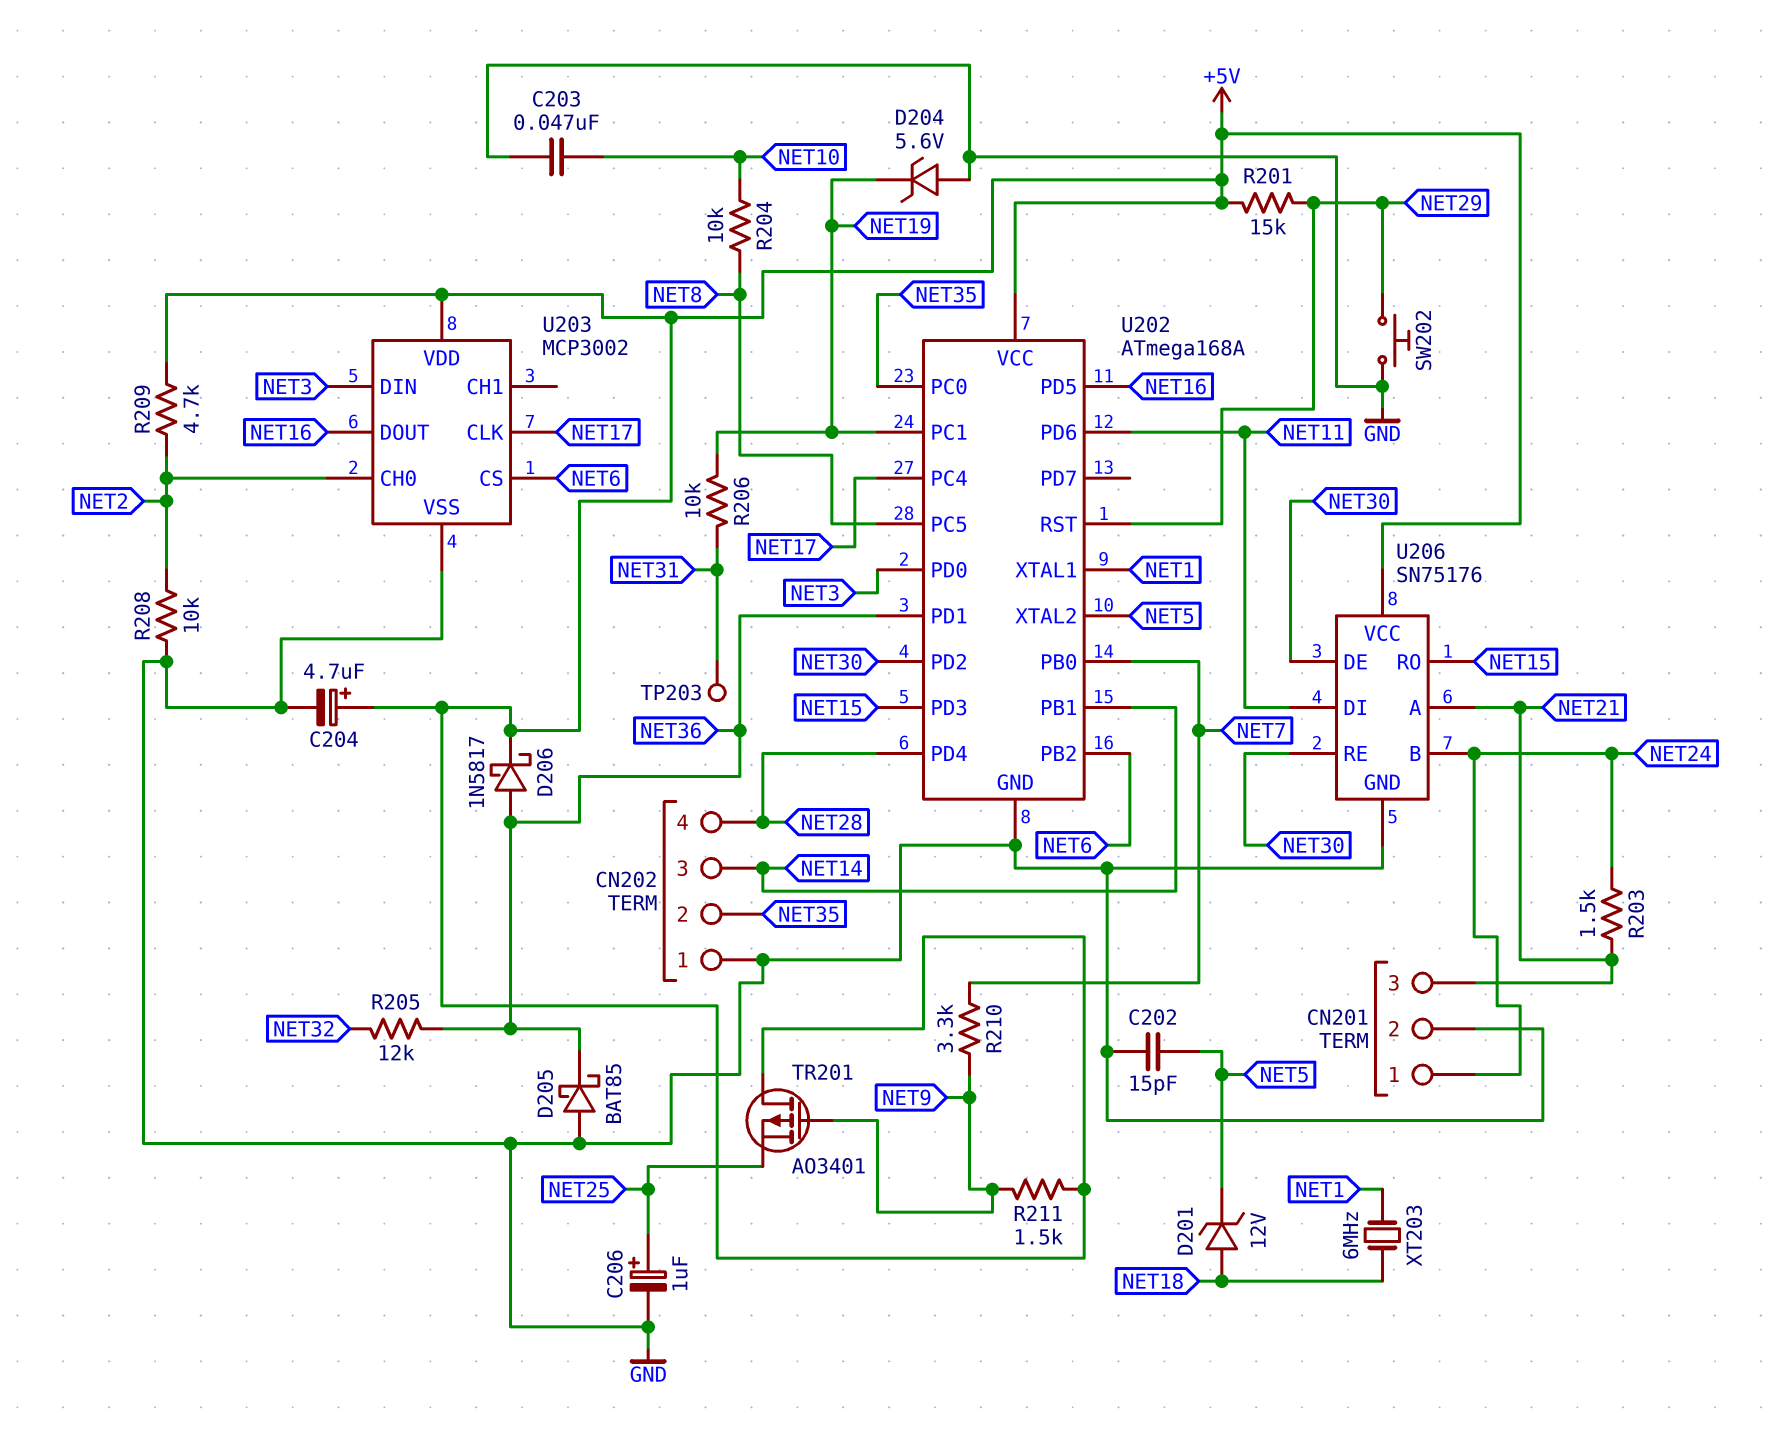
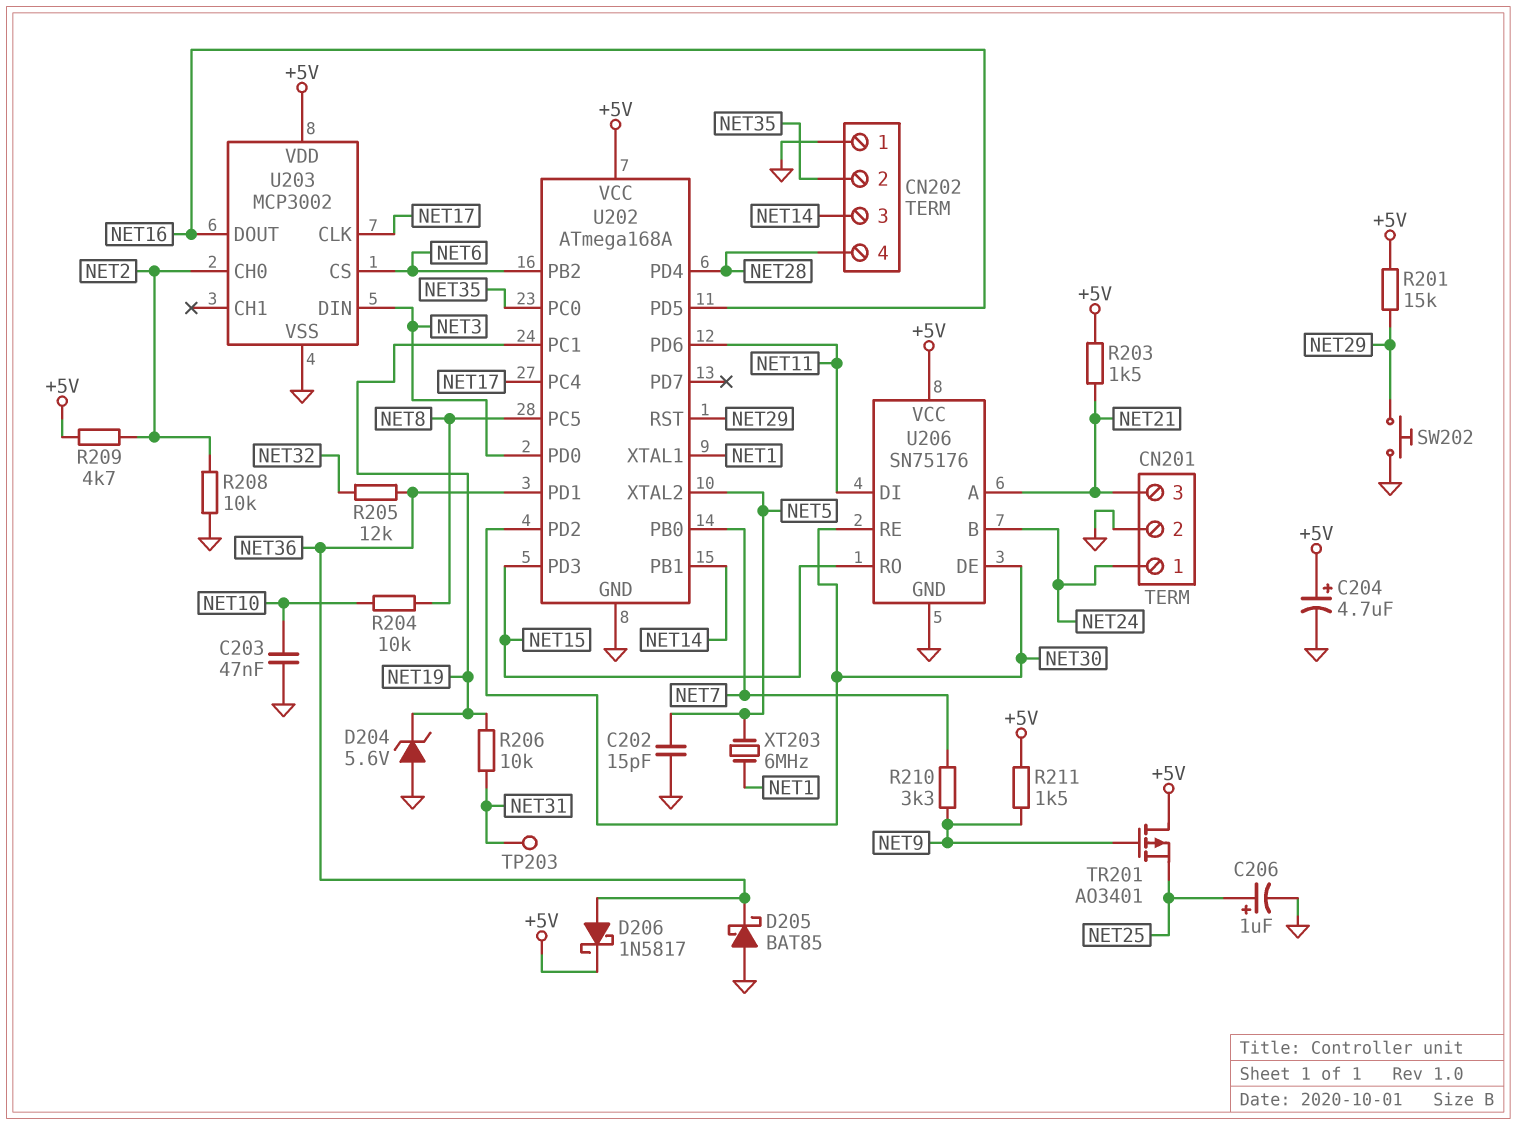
D201: zener 12V (A NET18, K NET5) -> none
R203: 1.5k (NET21, NET24) -> 1.5k (+5V, NET21)
XT203: 6MHz (NET1, NET18) -> 6MHz (NET1, NET5)

